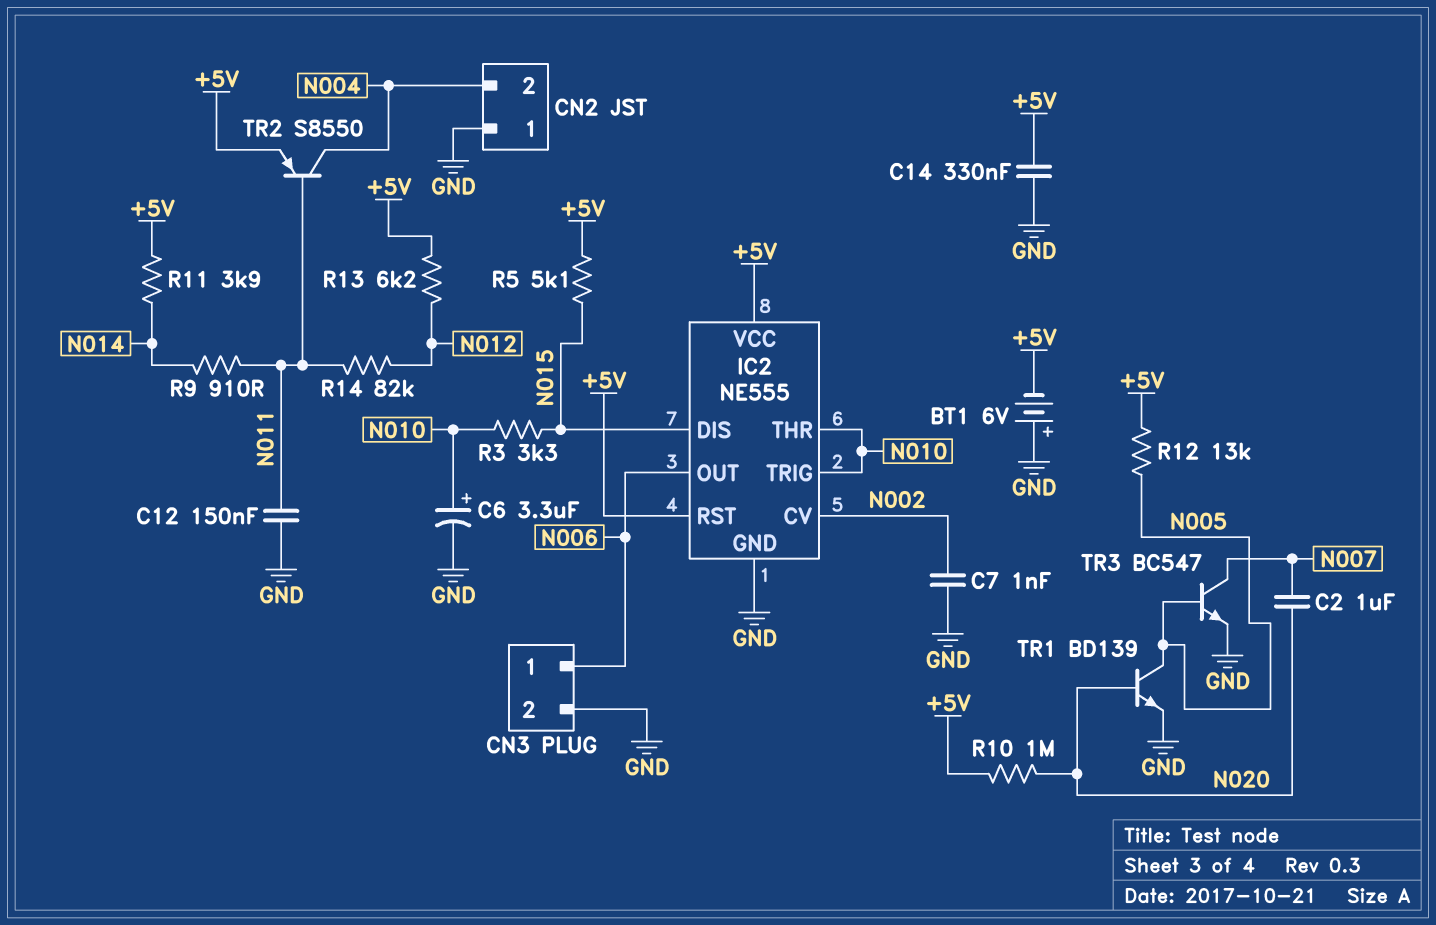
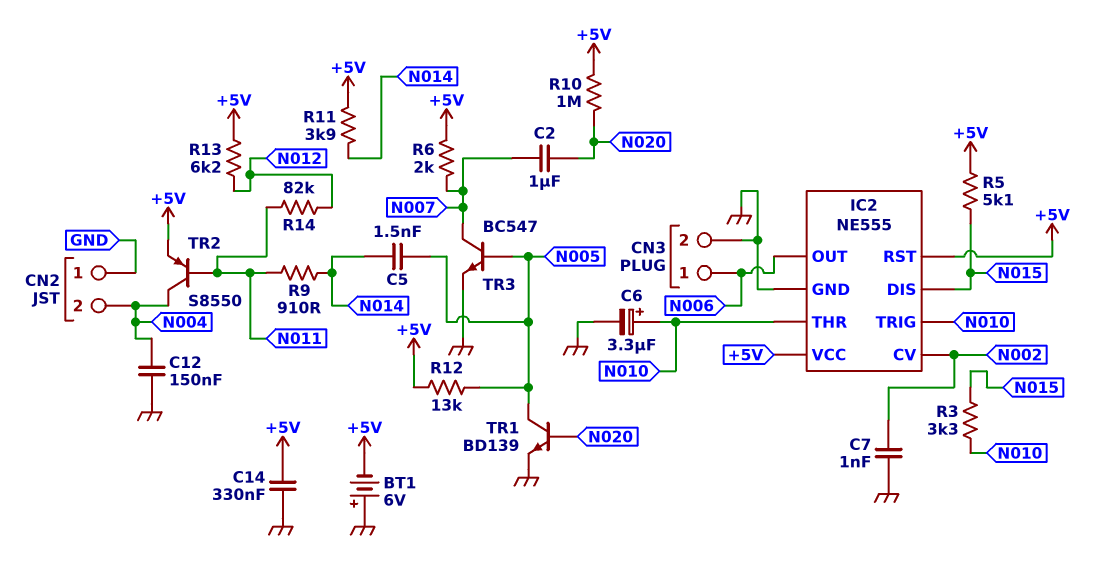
C5: none -> 1.5nF (N005, N014)
C12: 150nF (GND, N011) -> 150nF (GND, N004)
R6: none -> 2k (+5V, N007)

